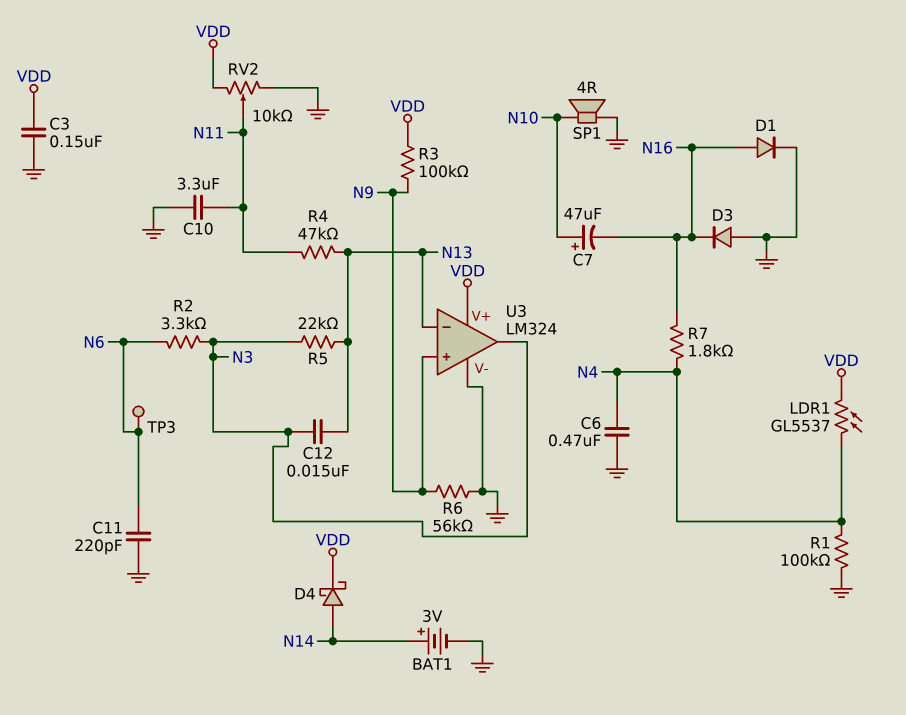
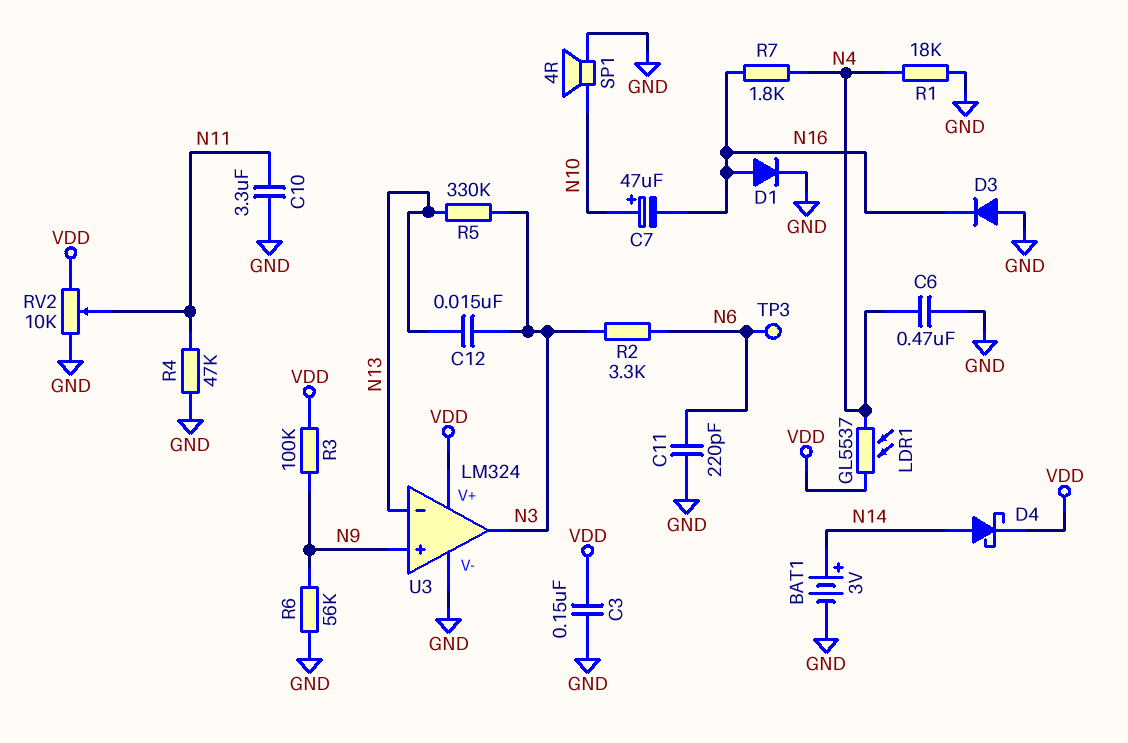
R1: 100k (GND, N4) -> 18k (GND, N4)
R4: 47k (N11, N13) -> 47k (GND, N11)
R5: 22k (N3, N13) -> 330k (N3, N13)

